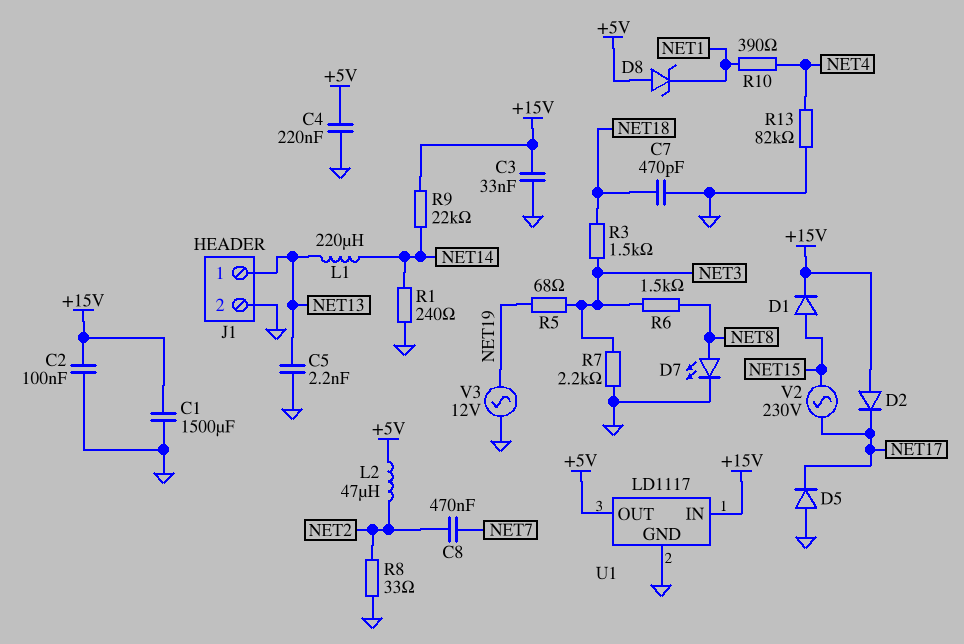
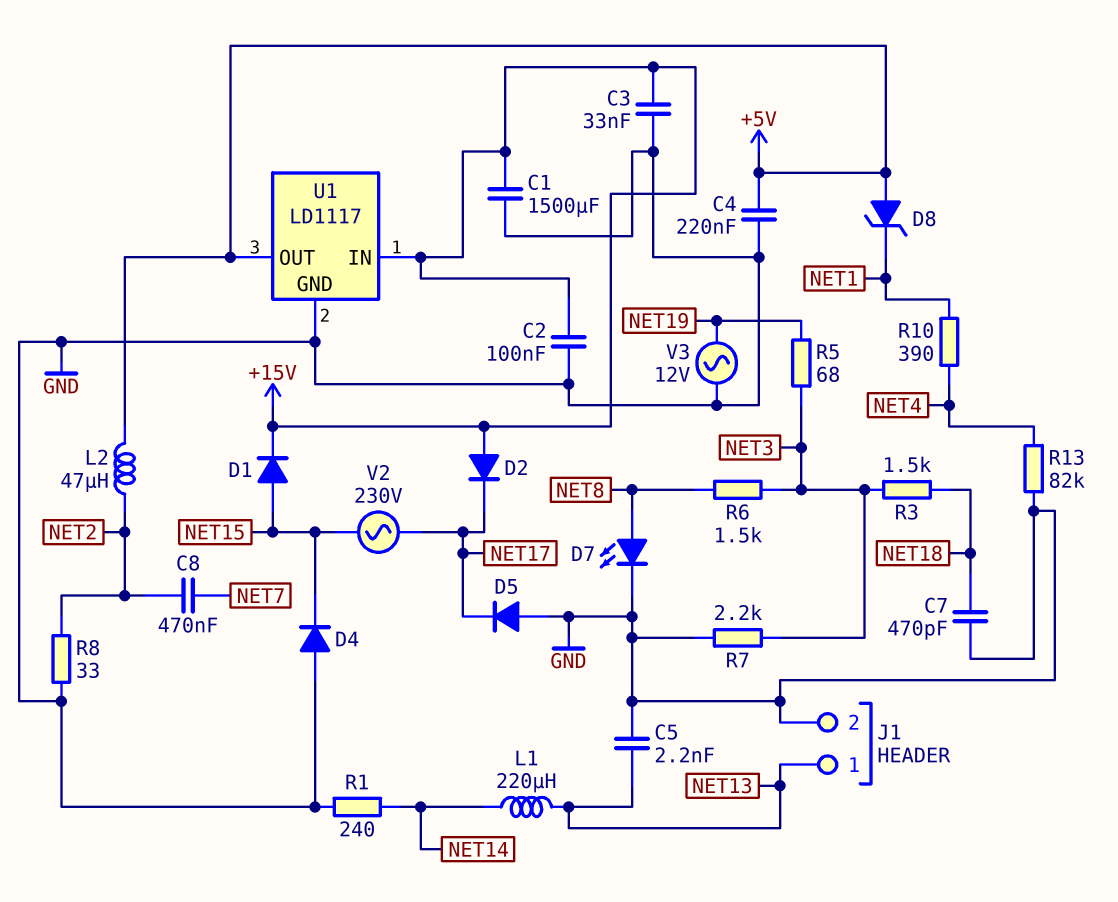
D4: none -> diode (A GND, K NET15)
R9: 22k (+15V, NET14) -> none

